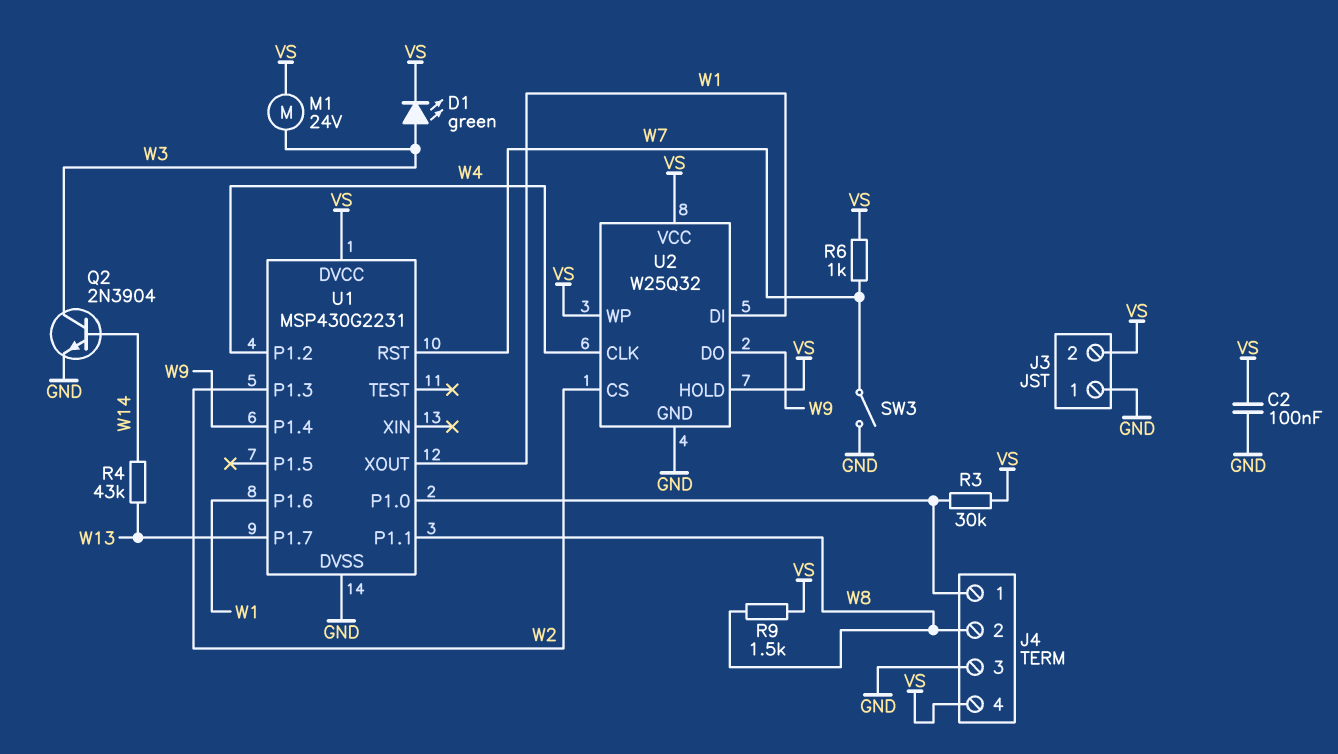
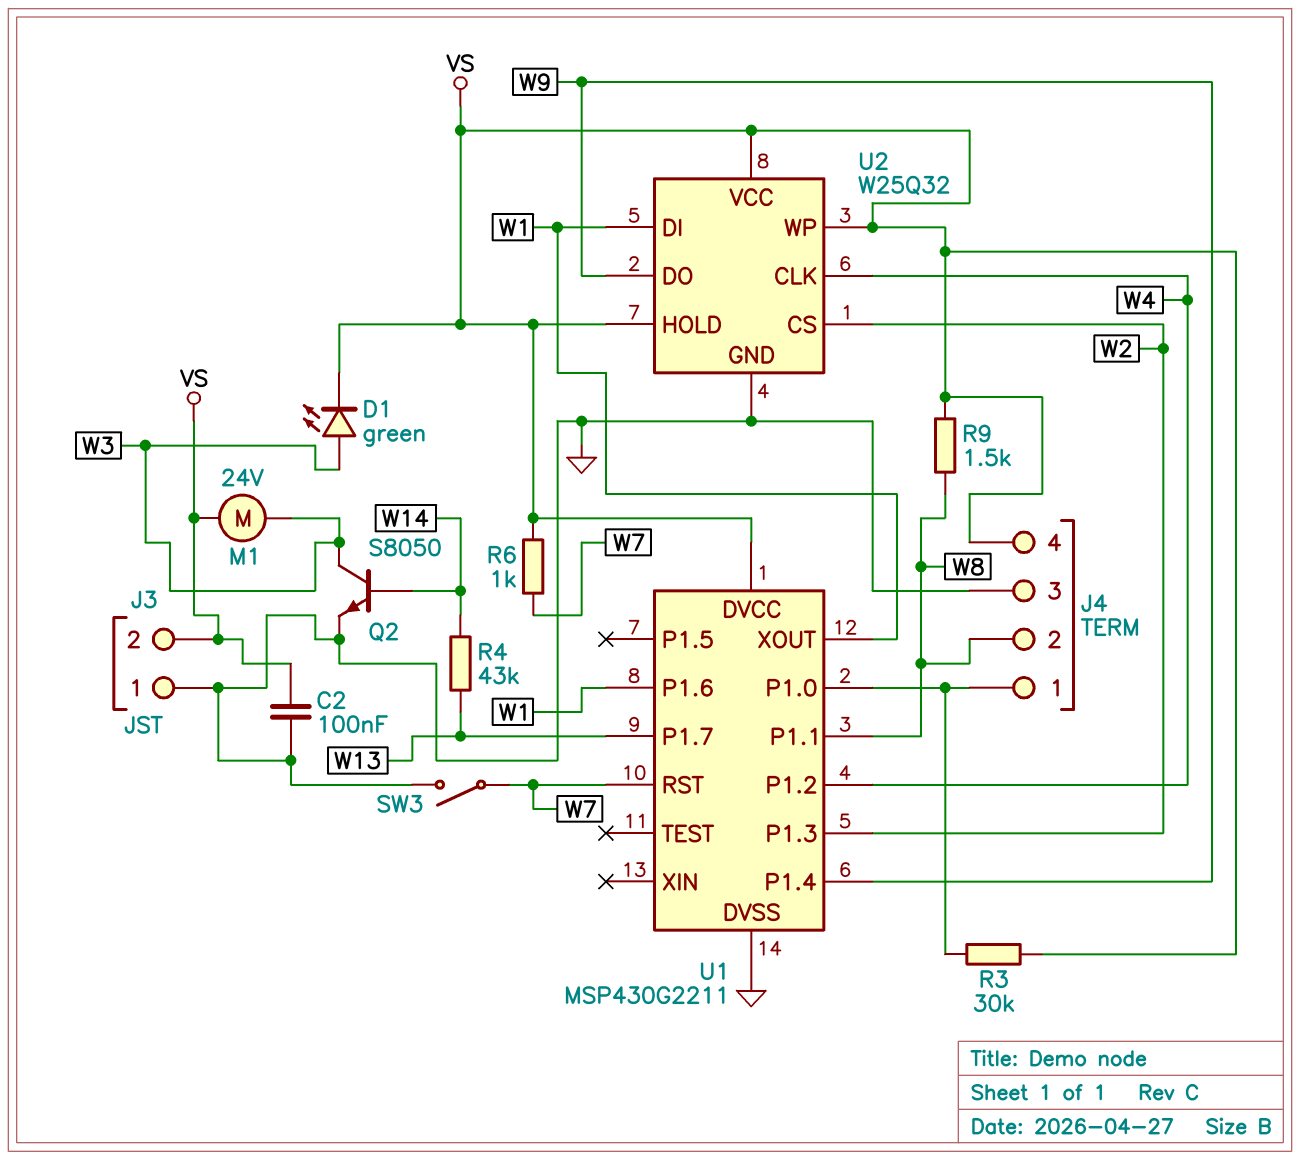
Q2: NPN 2N3904 (B W14, C W3, E GND) -> NPN S8050 (B W14, C W3, E GND)
U1: MSP430G2231 -> MSP430G2211

